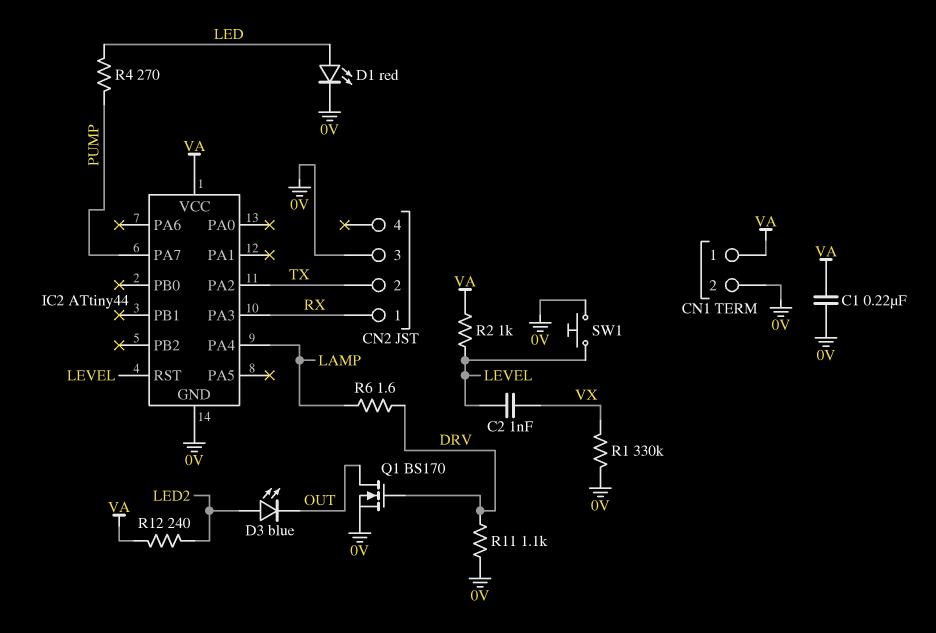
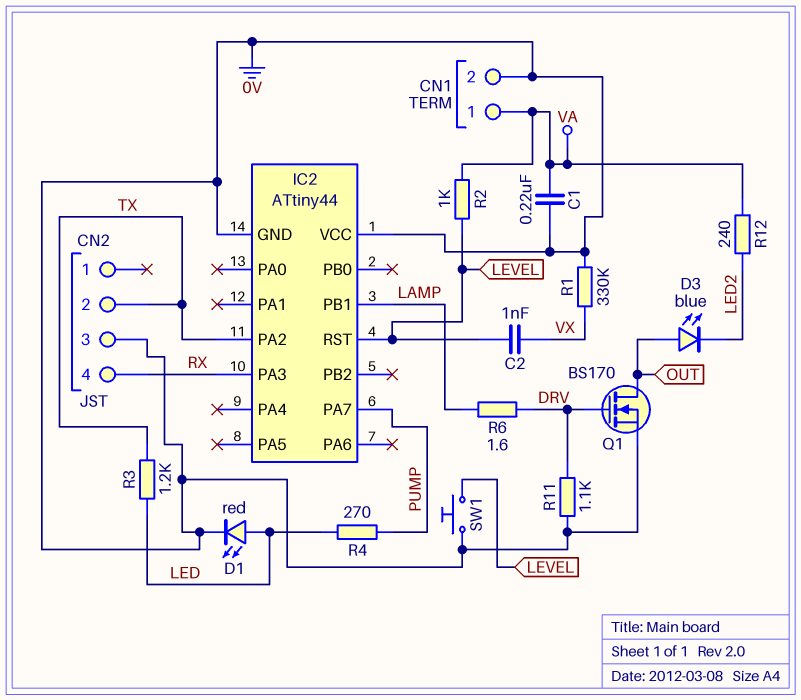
CN2 pin 1: RX -> none
CN2 pin 4: none -> RX
D3: LED blue (A LED2, K OUT) -> LED blue (A OUT, K LED2)
IC2 pin PA4: LAMP -> none
IC2 pin PB1: none -> LAMP
IC2 pin VCC: VA -> 0V
R3: none -> 1.2k (LED, TX)

